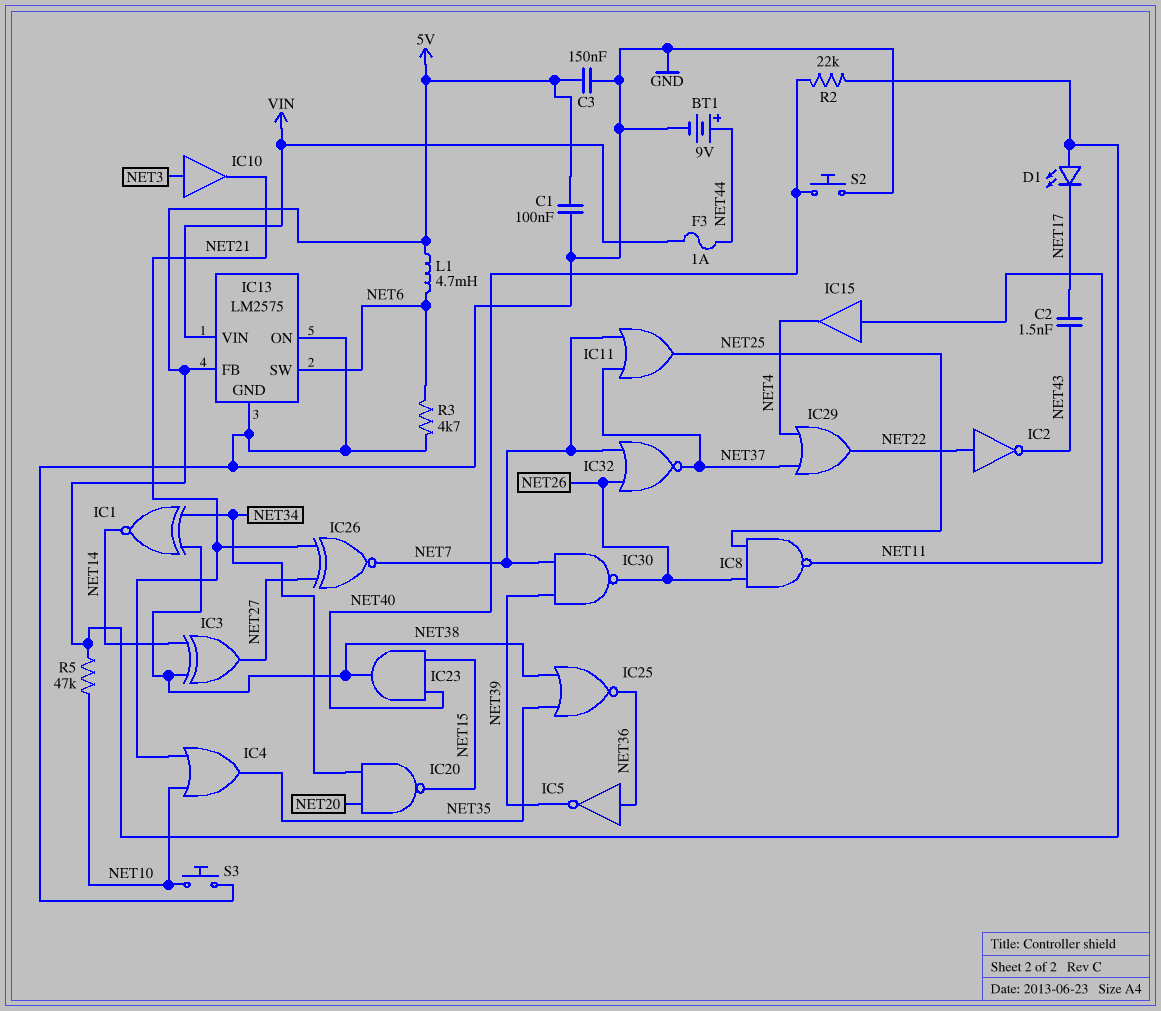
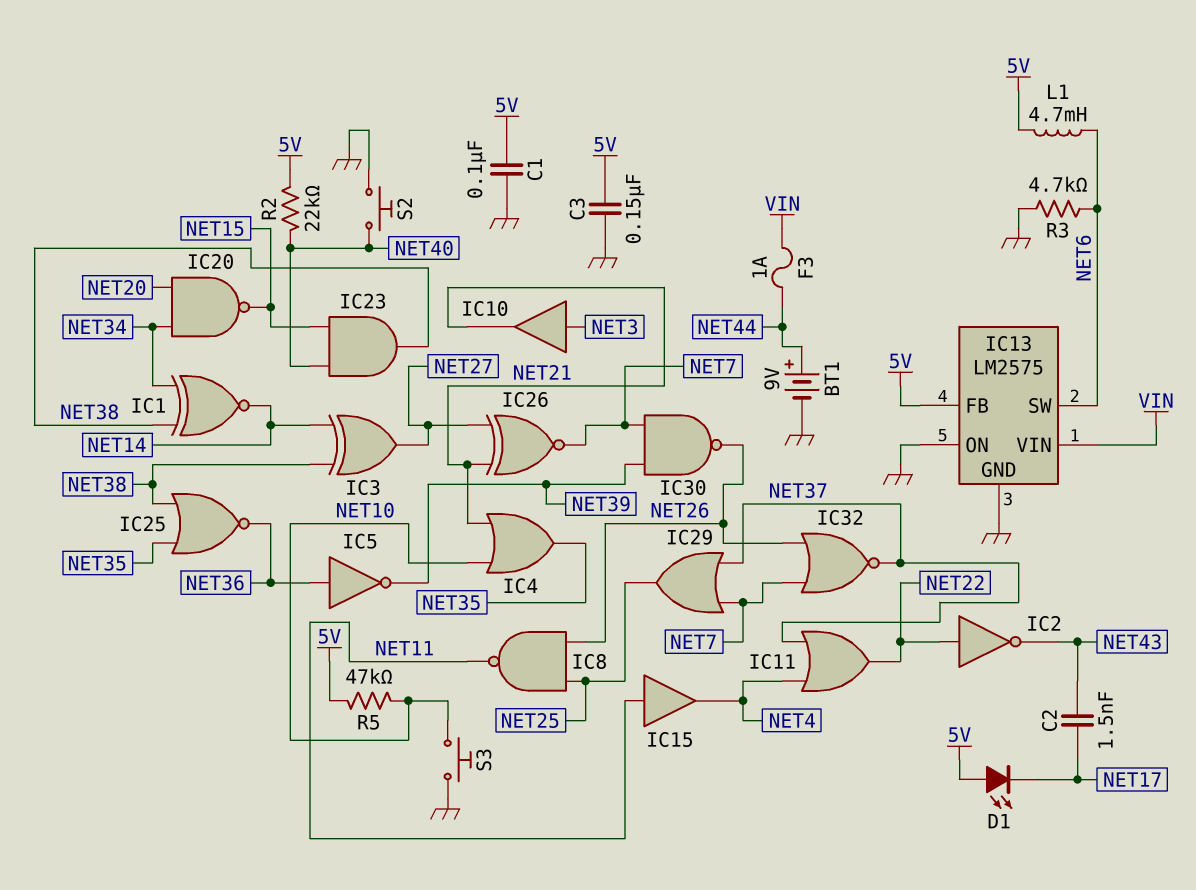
IC11: OR (in NET7, in NET37, out NET25) -> OR (in NET4, in NET37, out NET22)
IC29: OR (in NET4, in NET37, out NET22) -> OR (in NET7, in NET37, out NET25)

